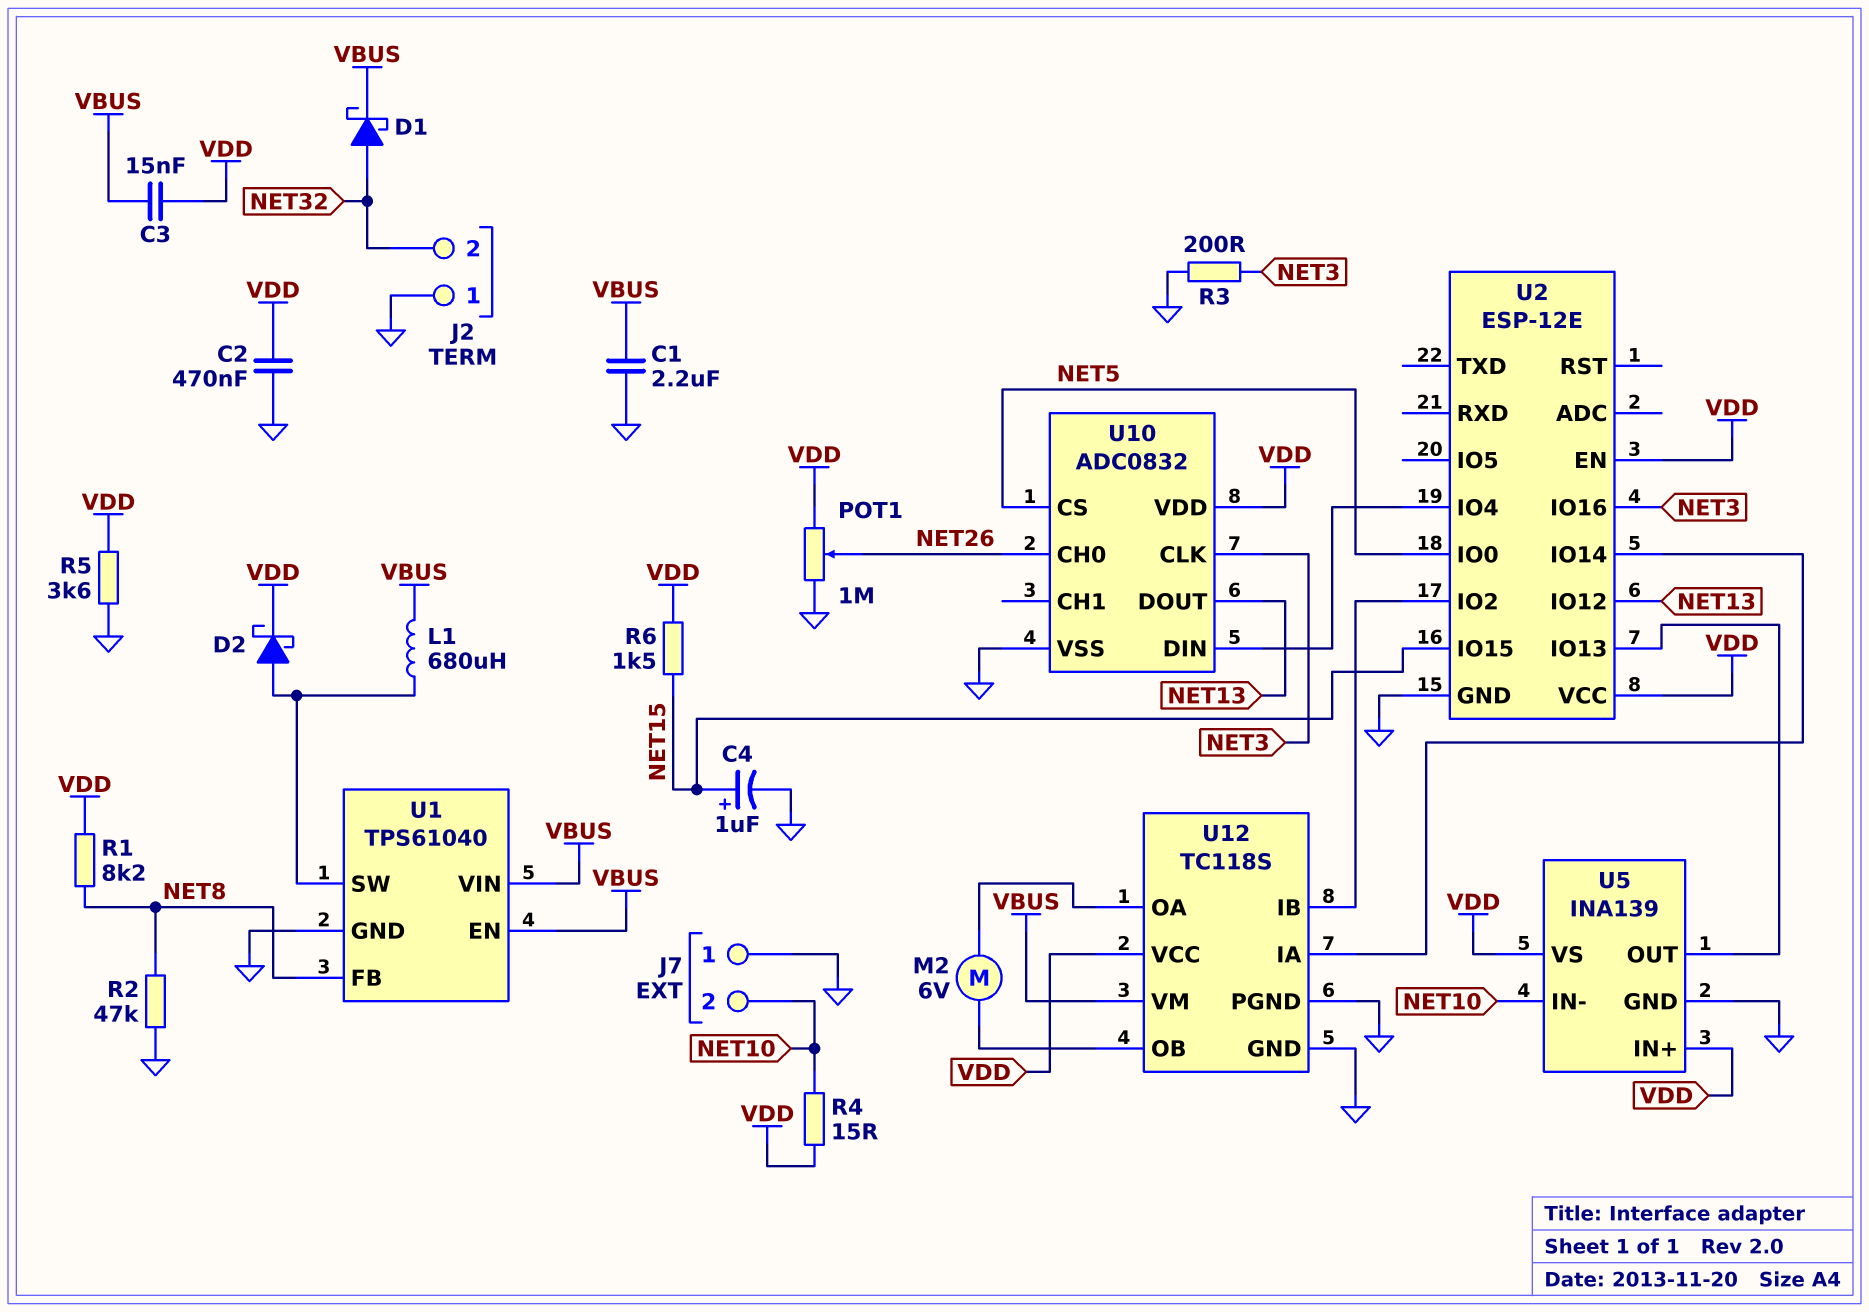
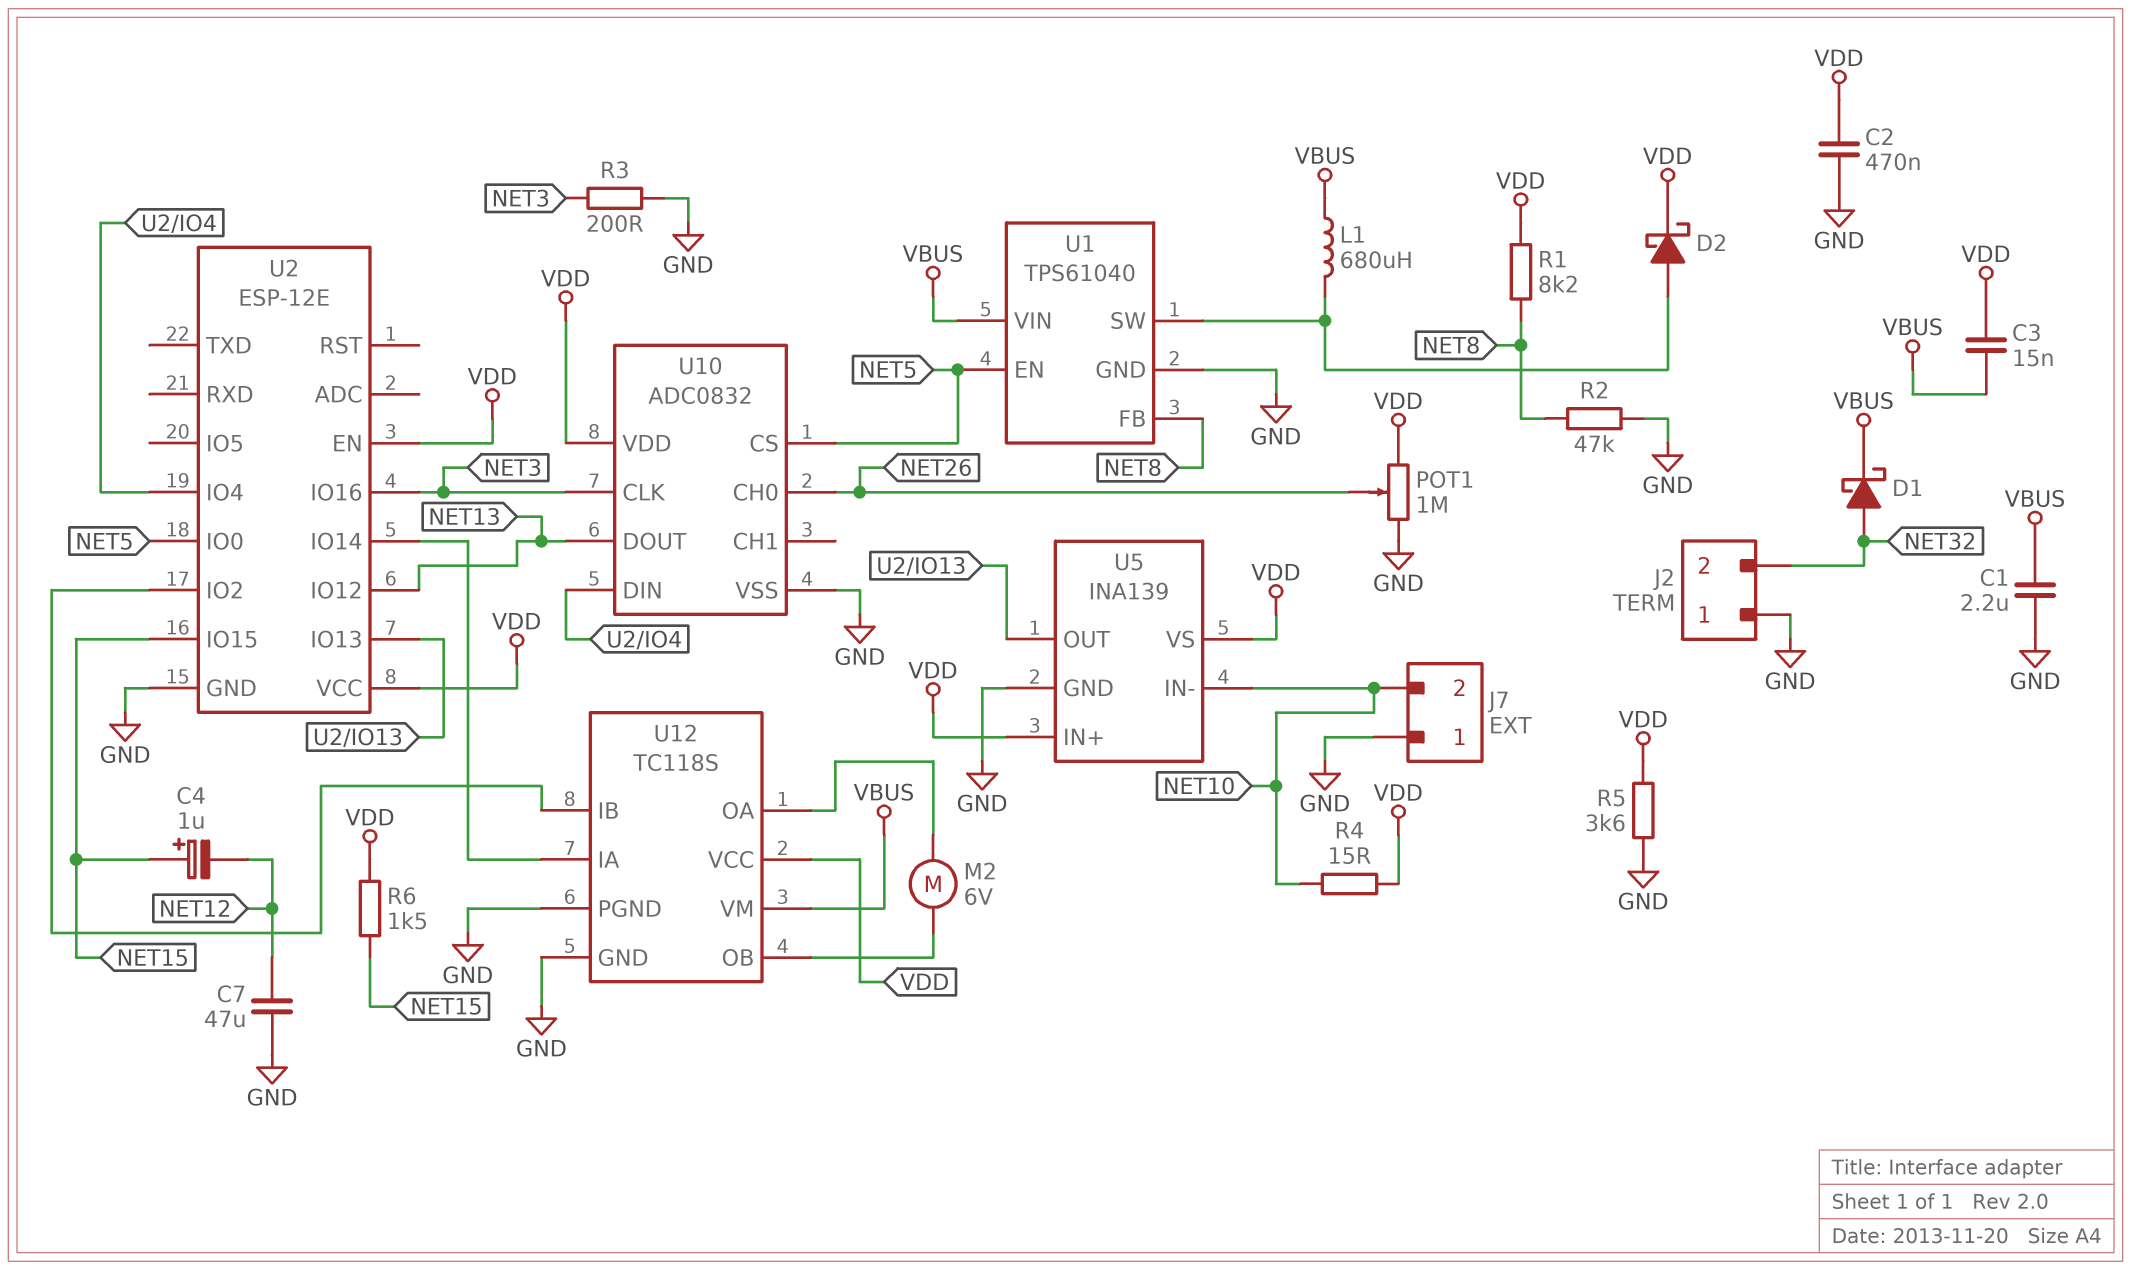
C4: 1uF (plus NET15, minus GND) -> 1uF (plus NET15, minus NET12)
C7: none -> 47uF (GND, NET12)
U1 pin EN: VBUS -> NET5

